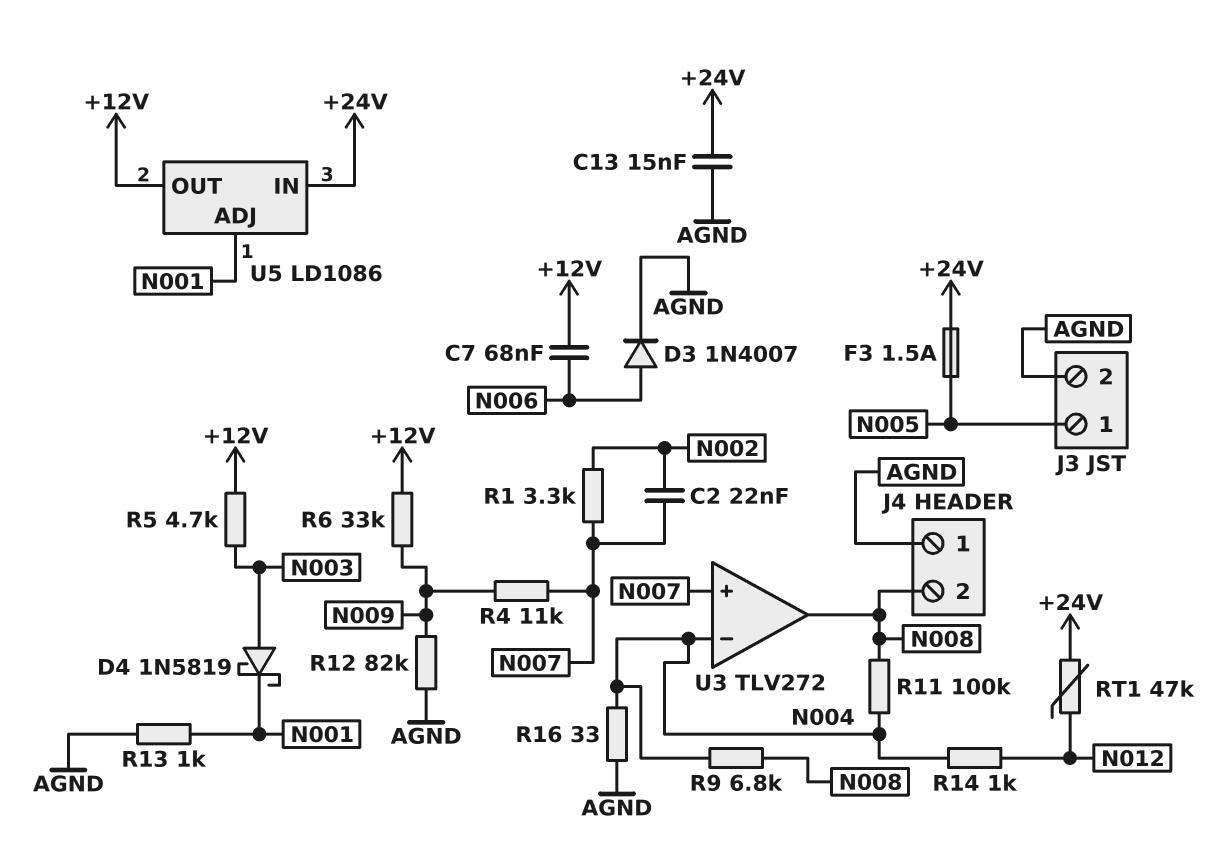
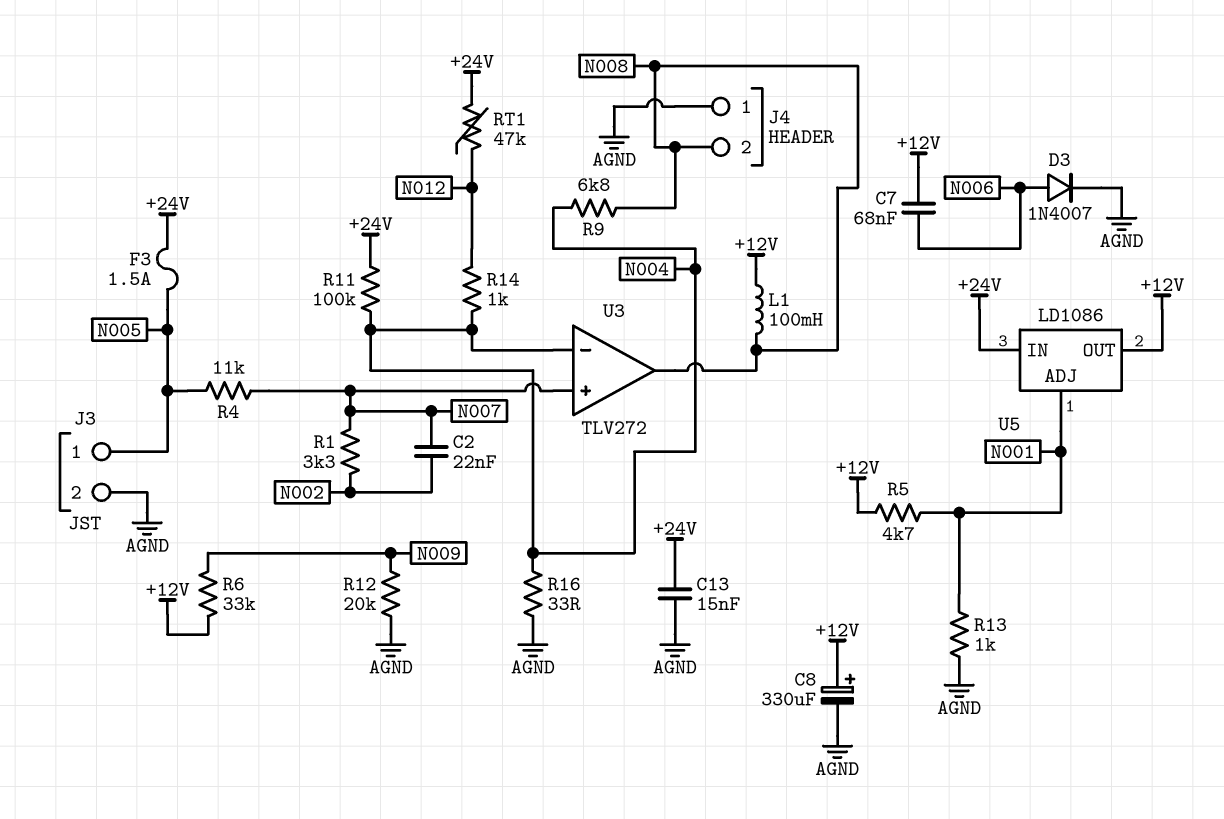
C8: none -> 330uF (plus +12V, minus AGND)
D4: schottky 1N5819 (A N003, K N001) -> none
L1: none -> 100mH (+12V, N008)
R4: 11k (N007, N009) -> 11k (N005, N007)
R5: 4.7k (+12V, N003) -> 4.7k (+12V, N001)
R11: 100k (N004, N008) -> 100k (+24V, N004)
R12: 82k (AGND, N009) -> 20k (AGND, N009)

